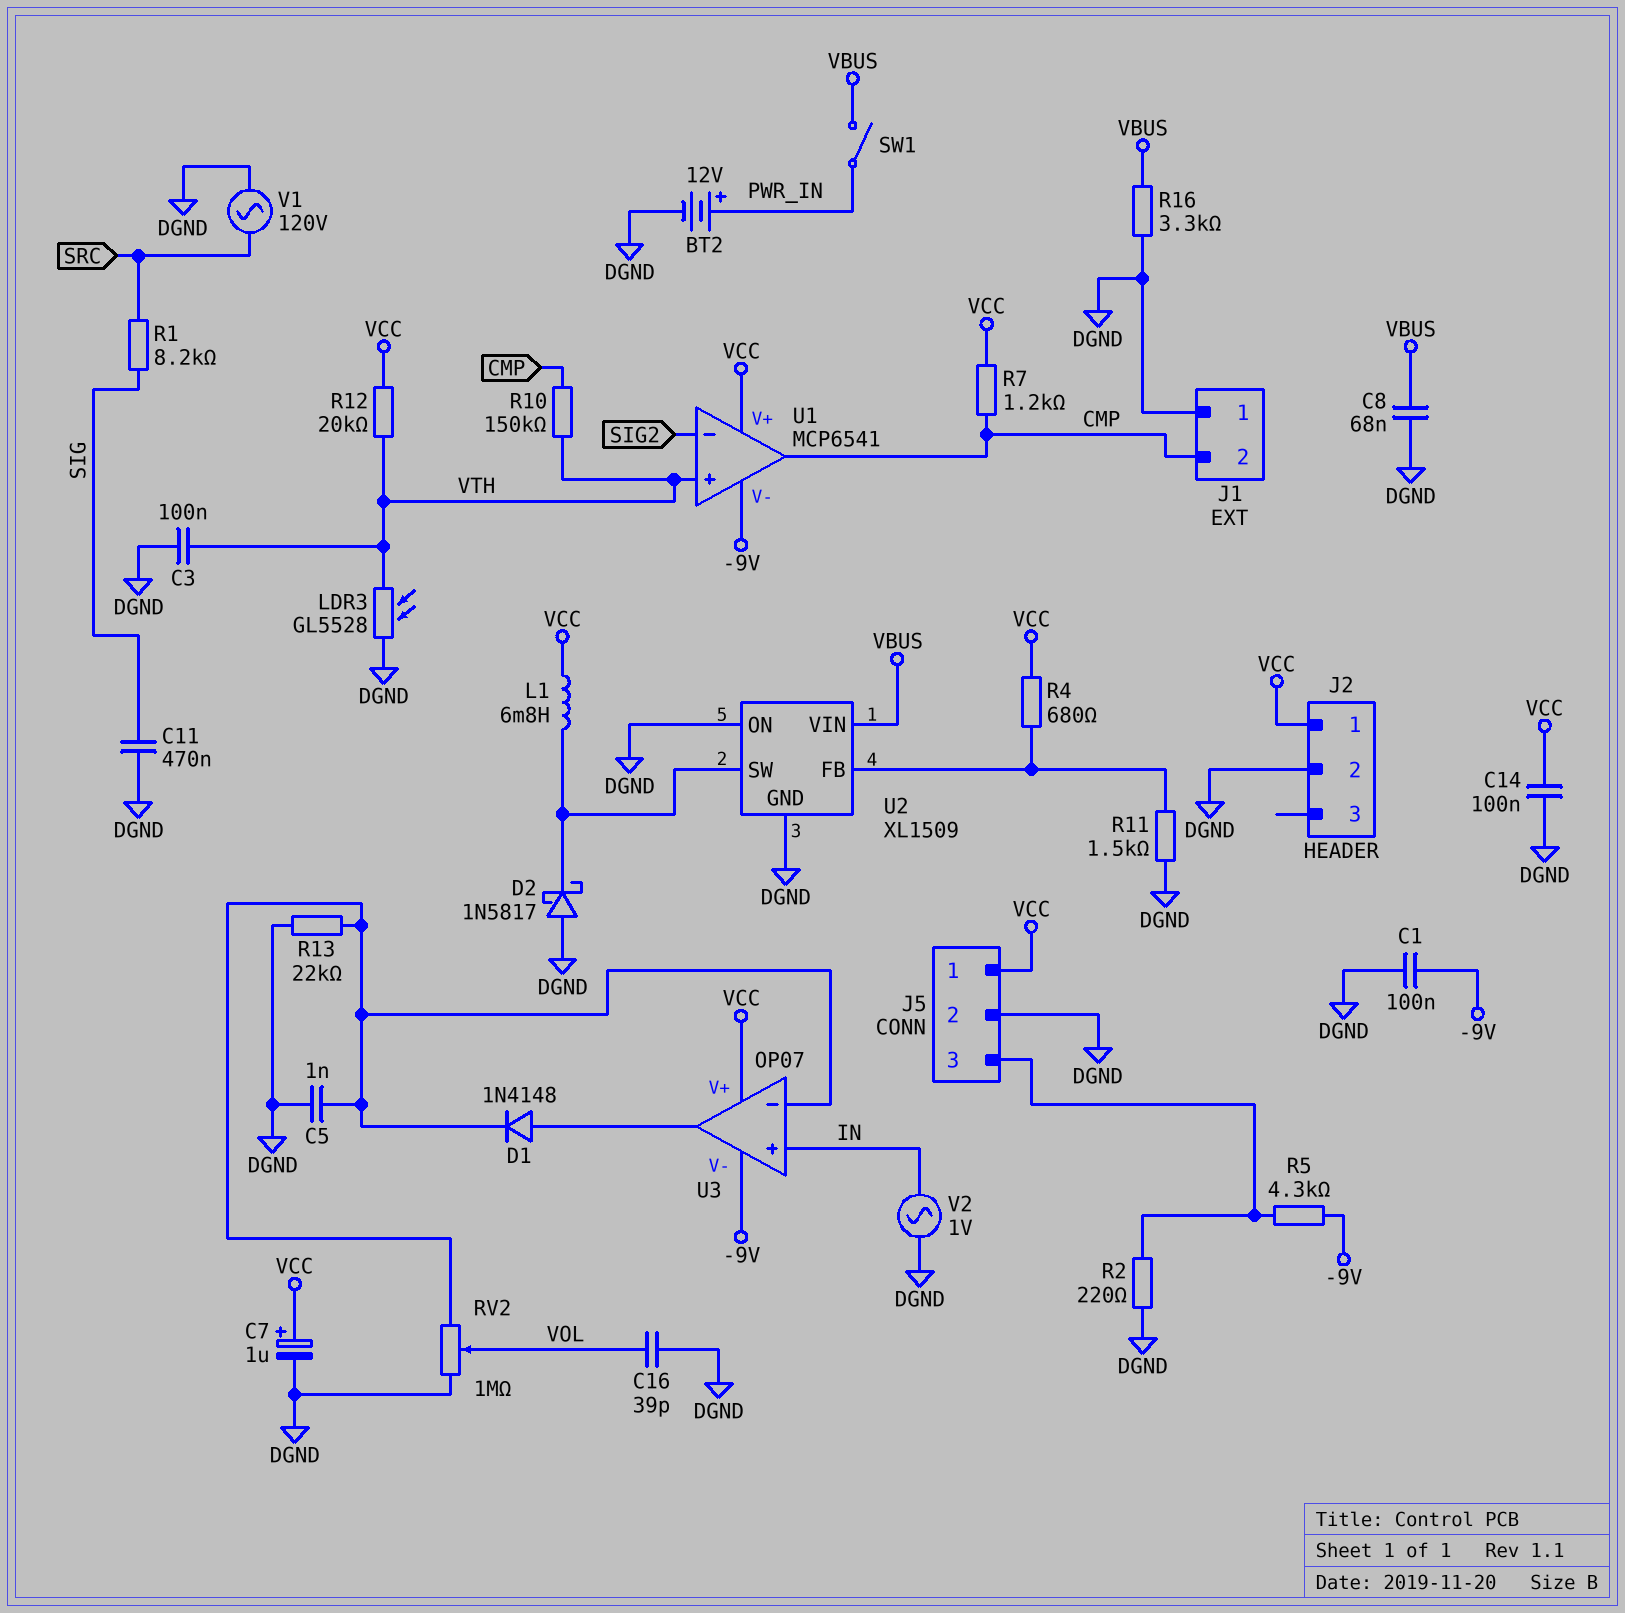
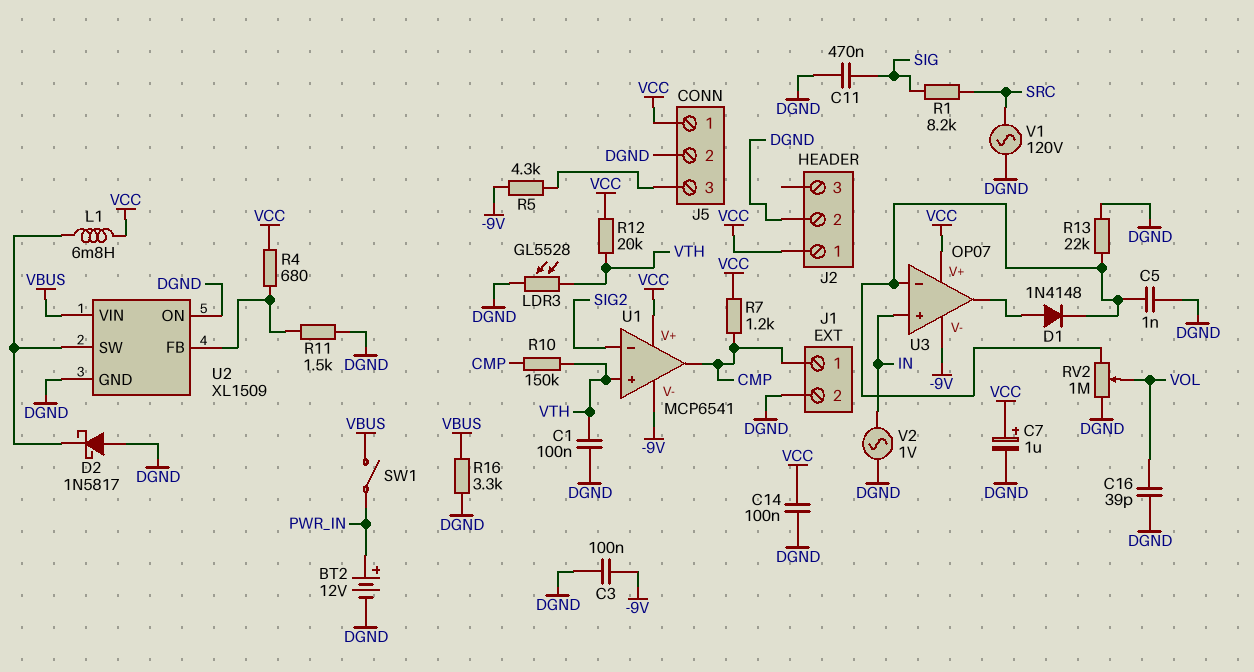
C1: 100nF (-9V, DGND) -> 100nF (DGND, VTH)
C3: 100nF (DGND, VTH) -> 100nF (-9V, DGND)
C8: 68nF (DGND, VBUS) -> none
J1 pin 1: DGND -> CMP
J1 pin 2: CMP -> DGND
R2: 220 (DGND, J5/3) -> none

